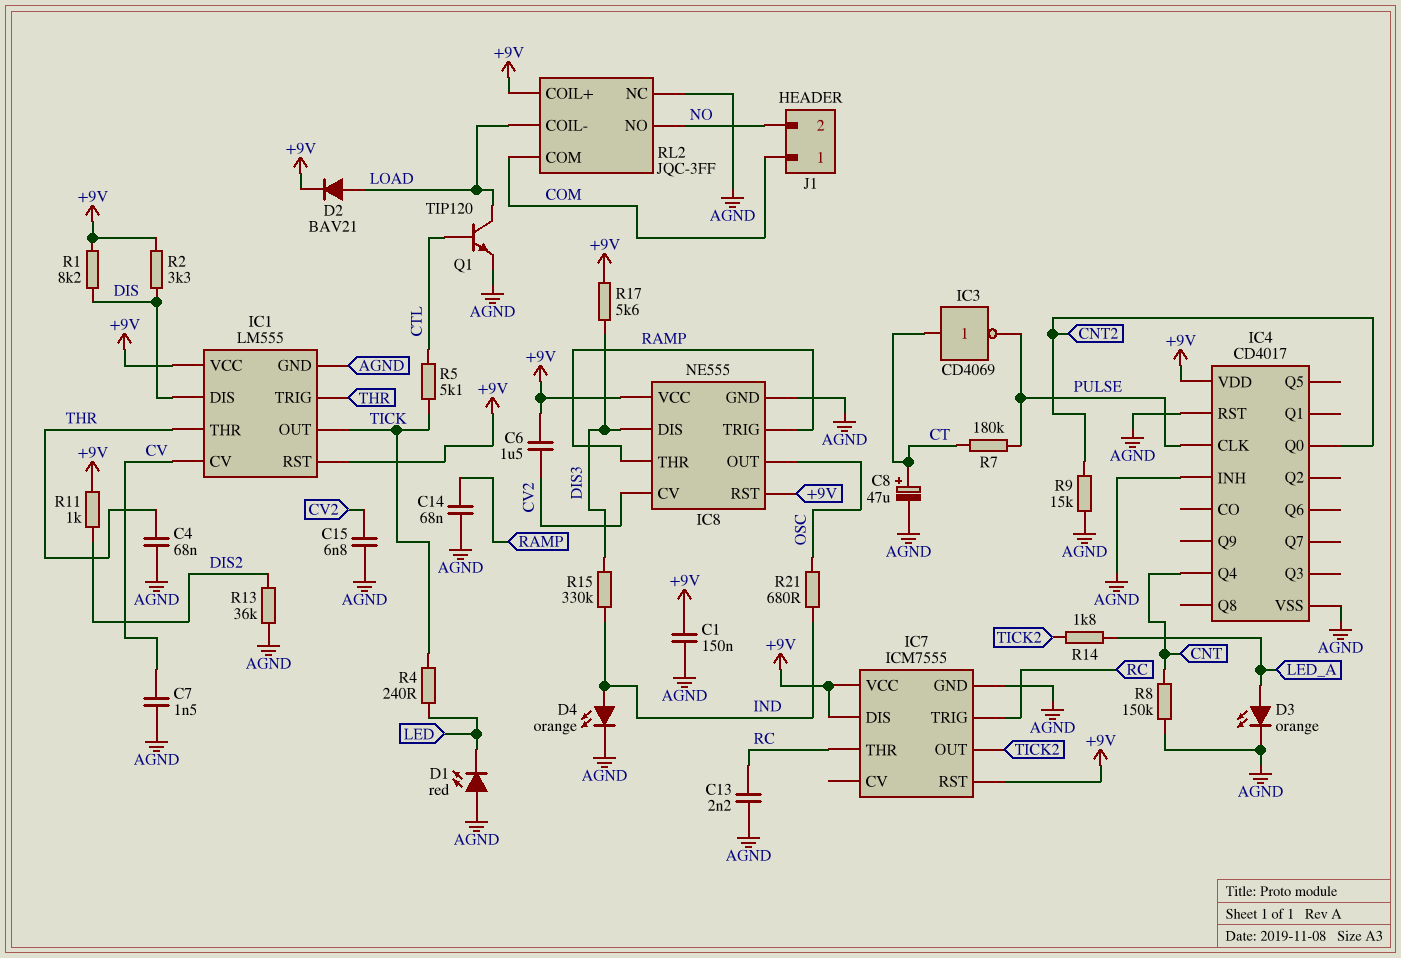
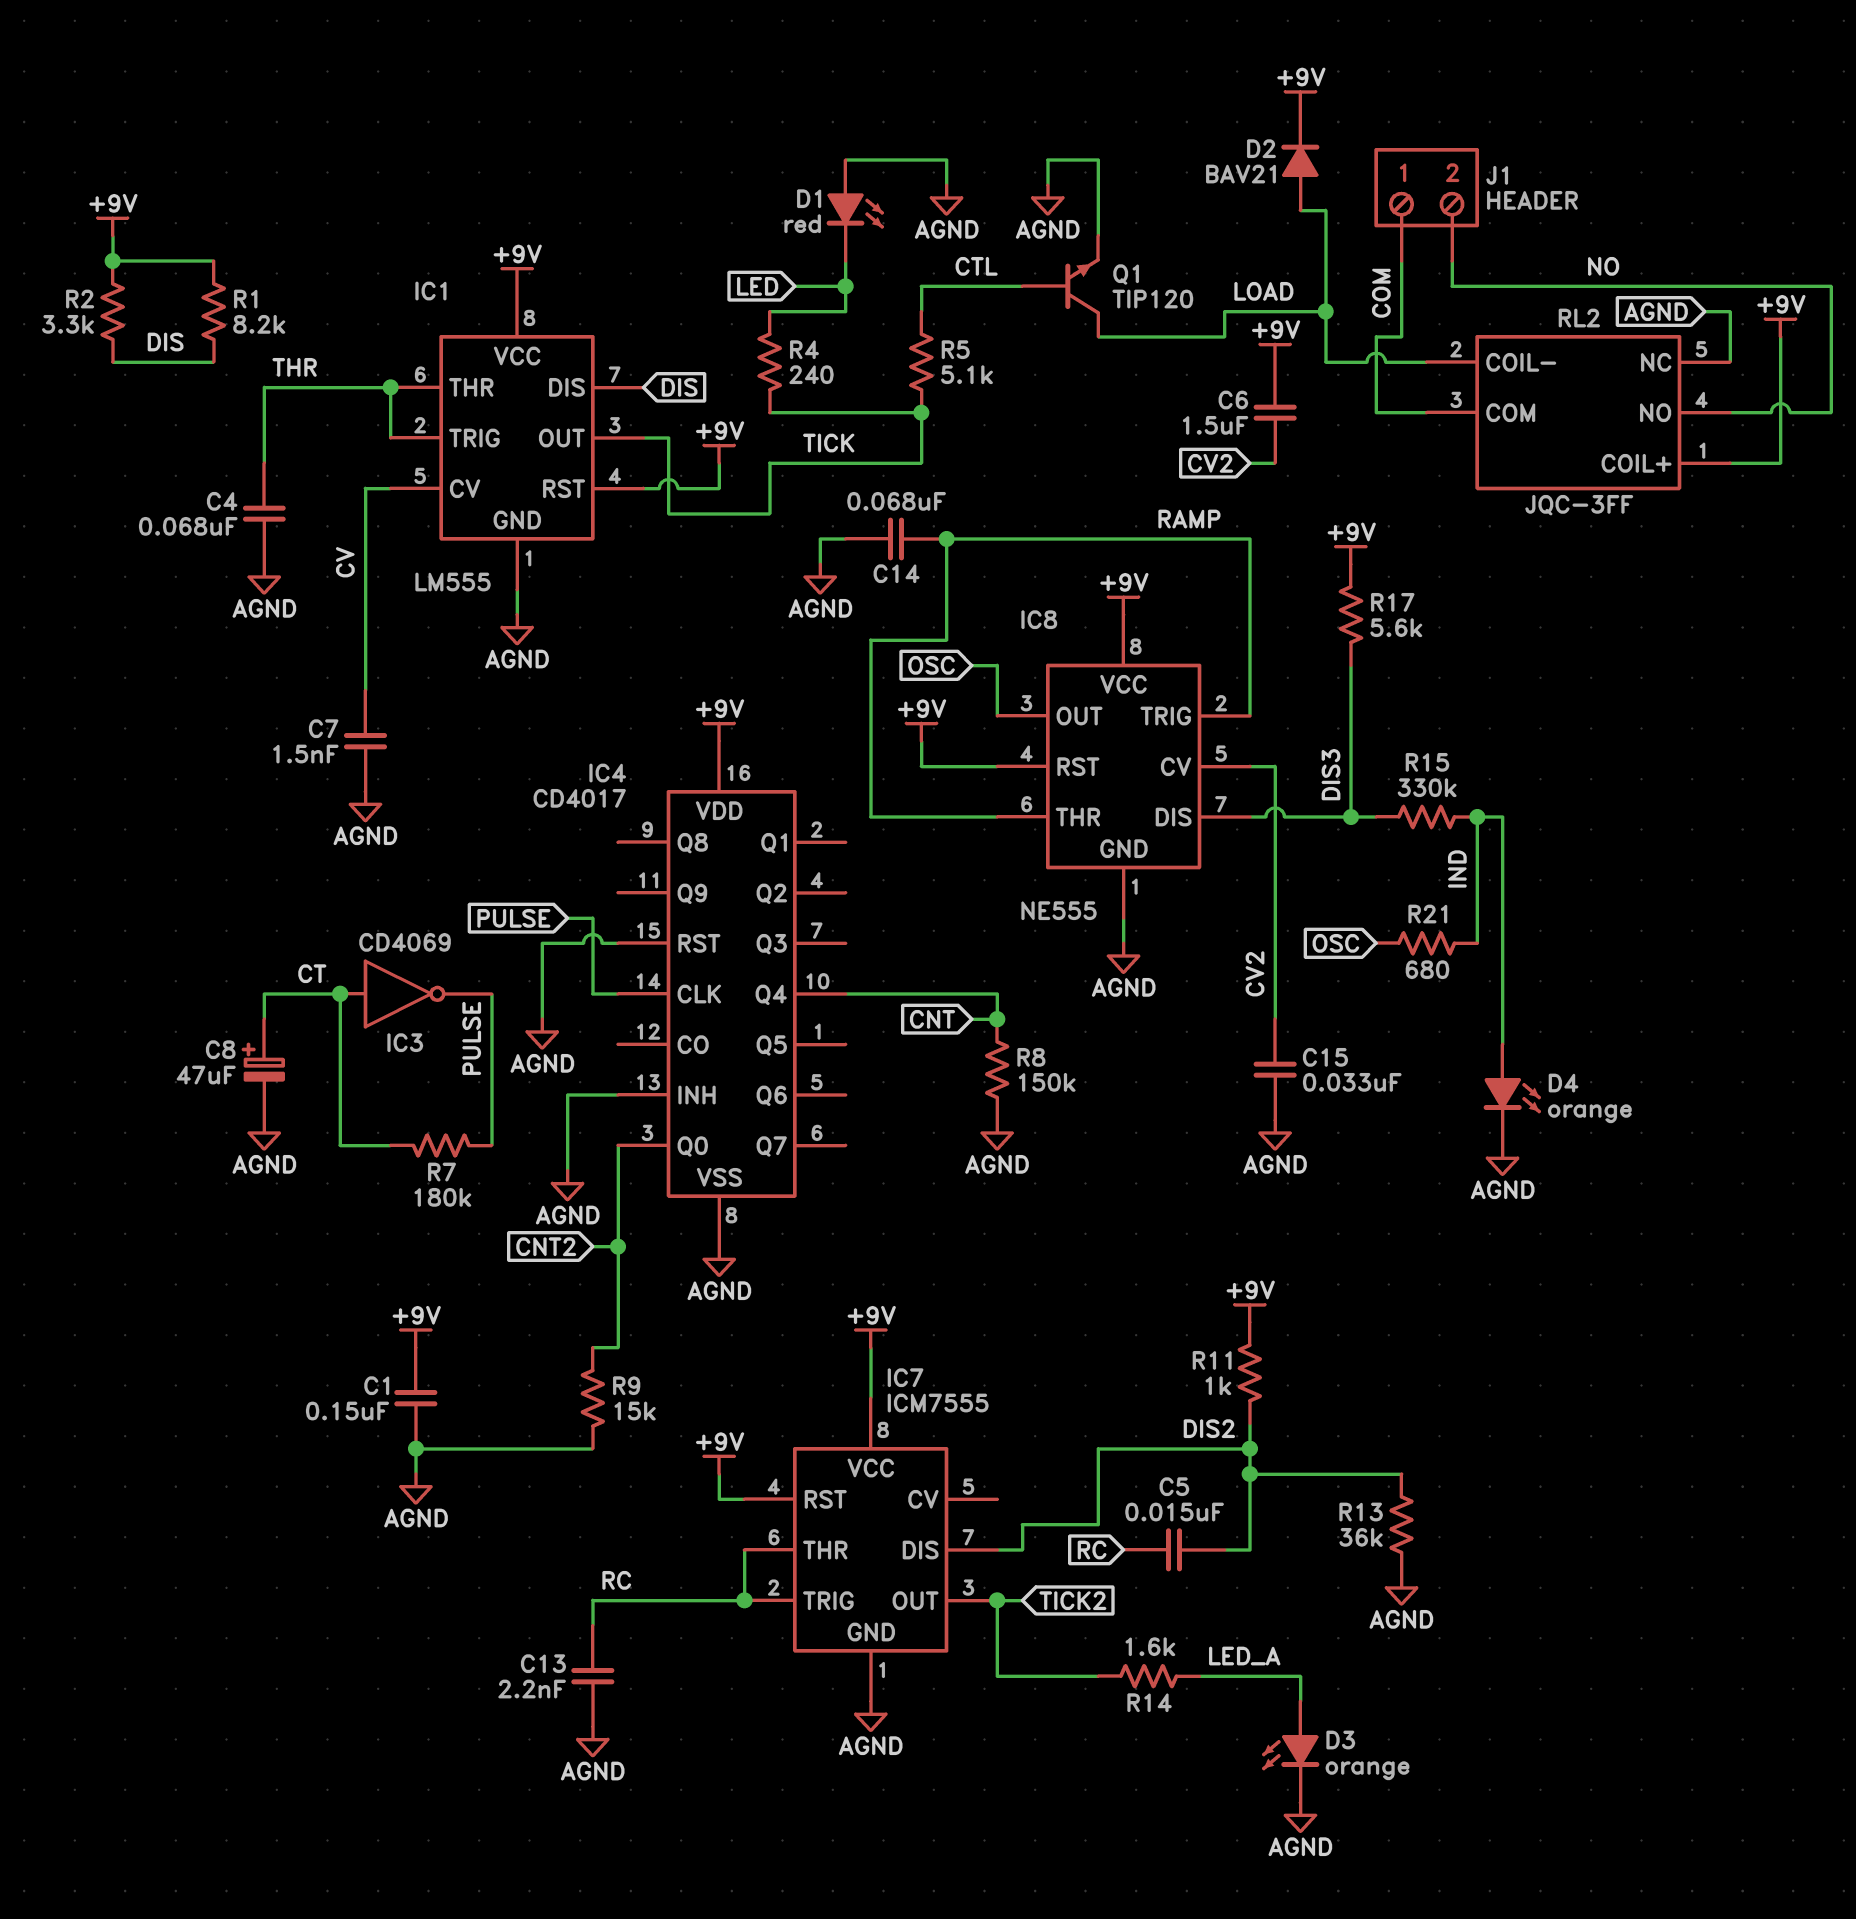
C5: none -> 15nF (DIS2, RC)
C15: 6.8nF (AGND, CV2) -> 33nF (AGND, CV2)
IC7 pin DIS: +9V -> DIS2
R14: 1.8k (LED_A, TICK2) -> 1.6k (LED_A, TICK2)

